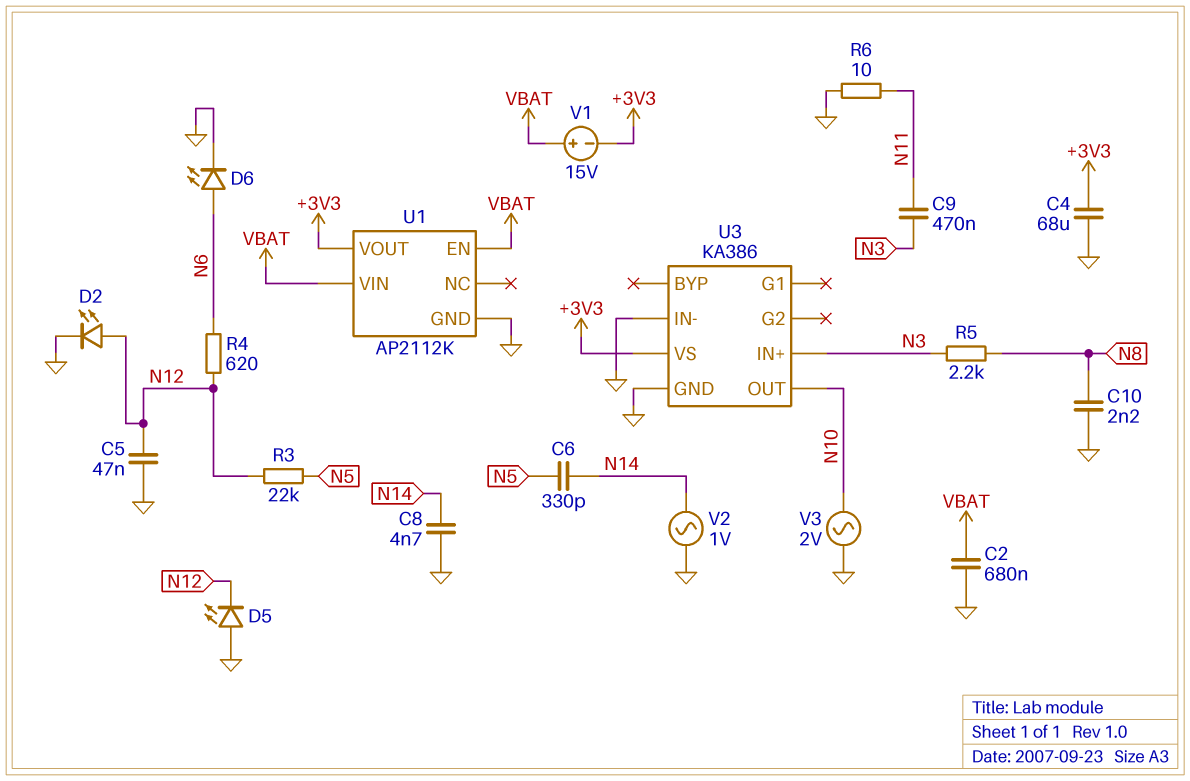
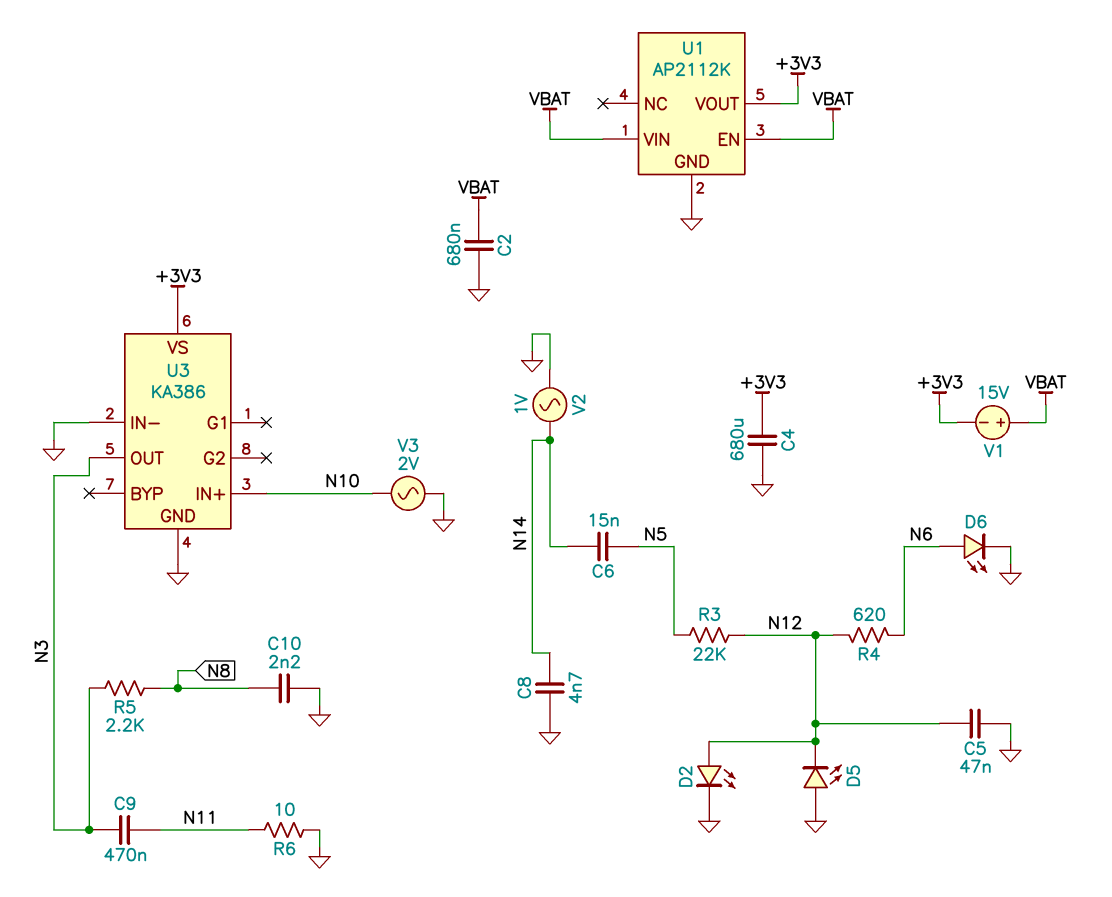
C4: 68uF (+3V3, GND) -> 680uF (+3V3, GND)
C6: 330pF (N5, N14) -> 15nF (N5, N14)
U3 pin IN+: N3 -> N10
U3 pin OUT: N10 -> N3

